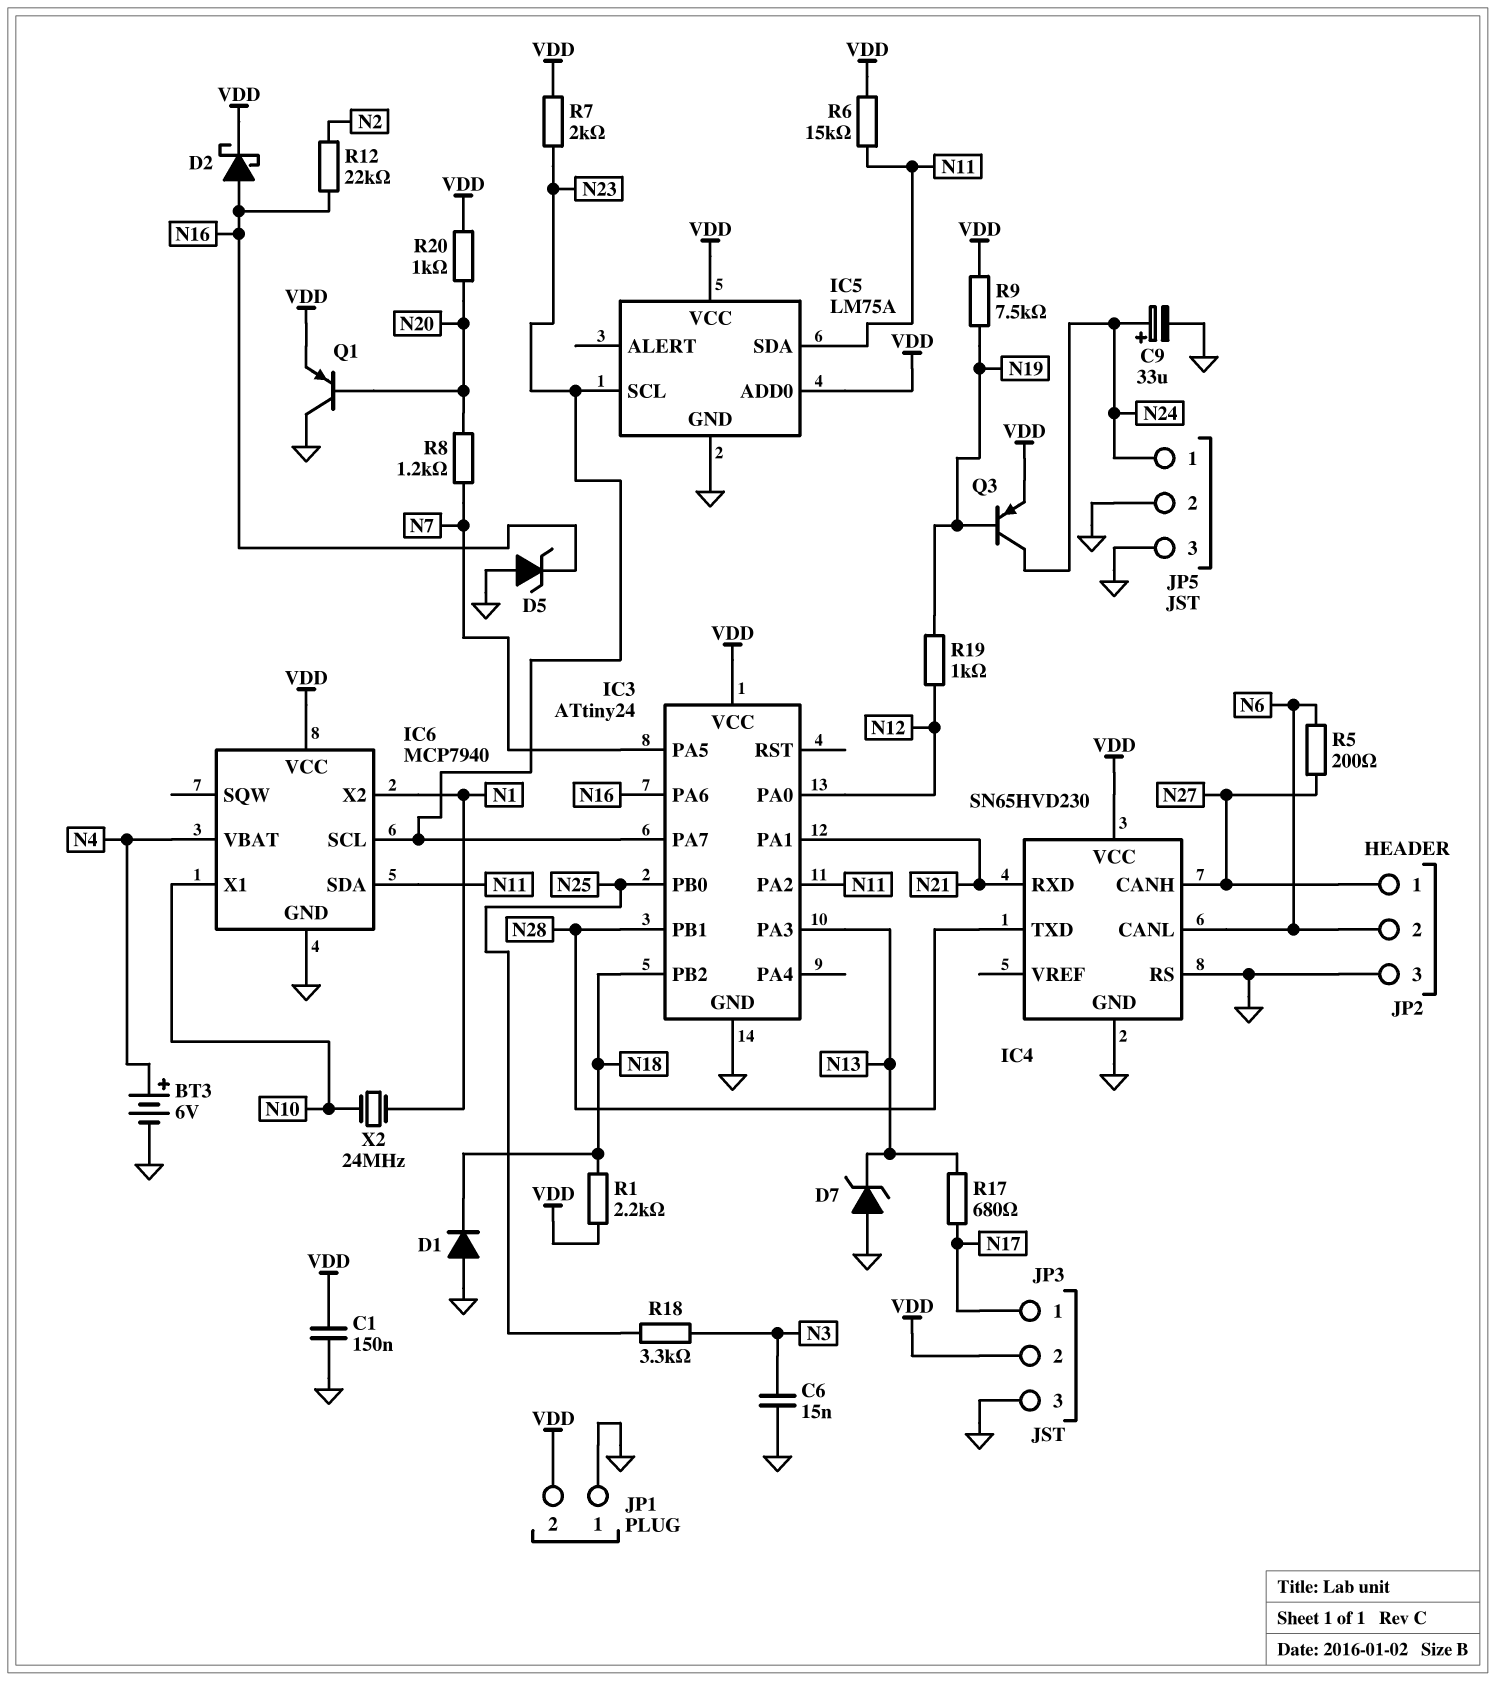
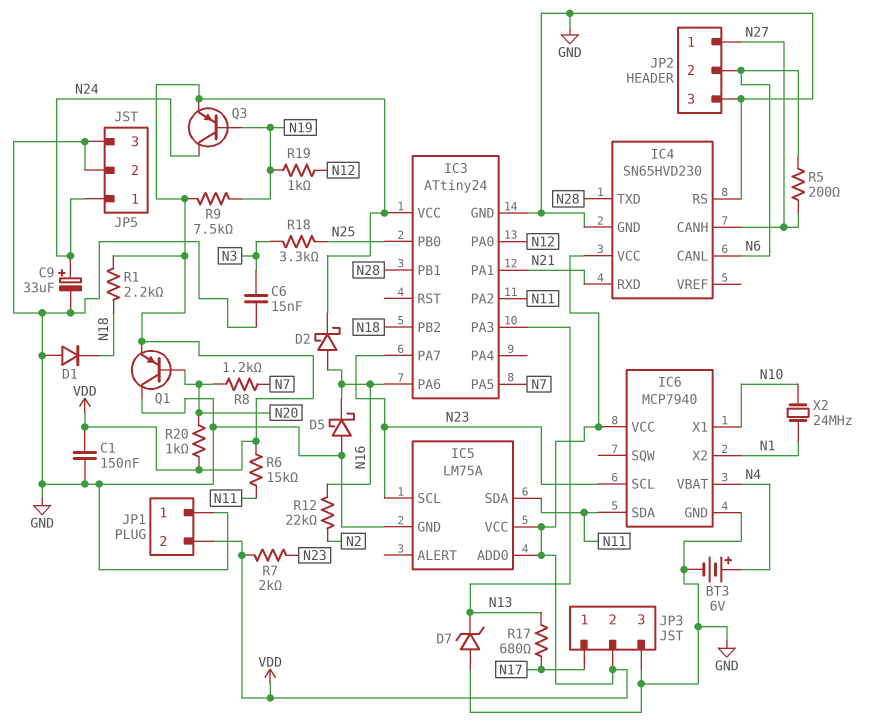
D5: zener (A GND, K N16) -> schottky (A GND, K N16)

